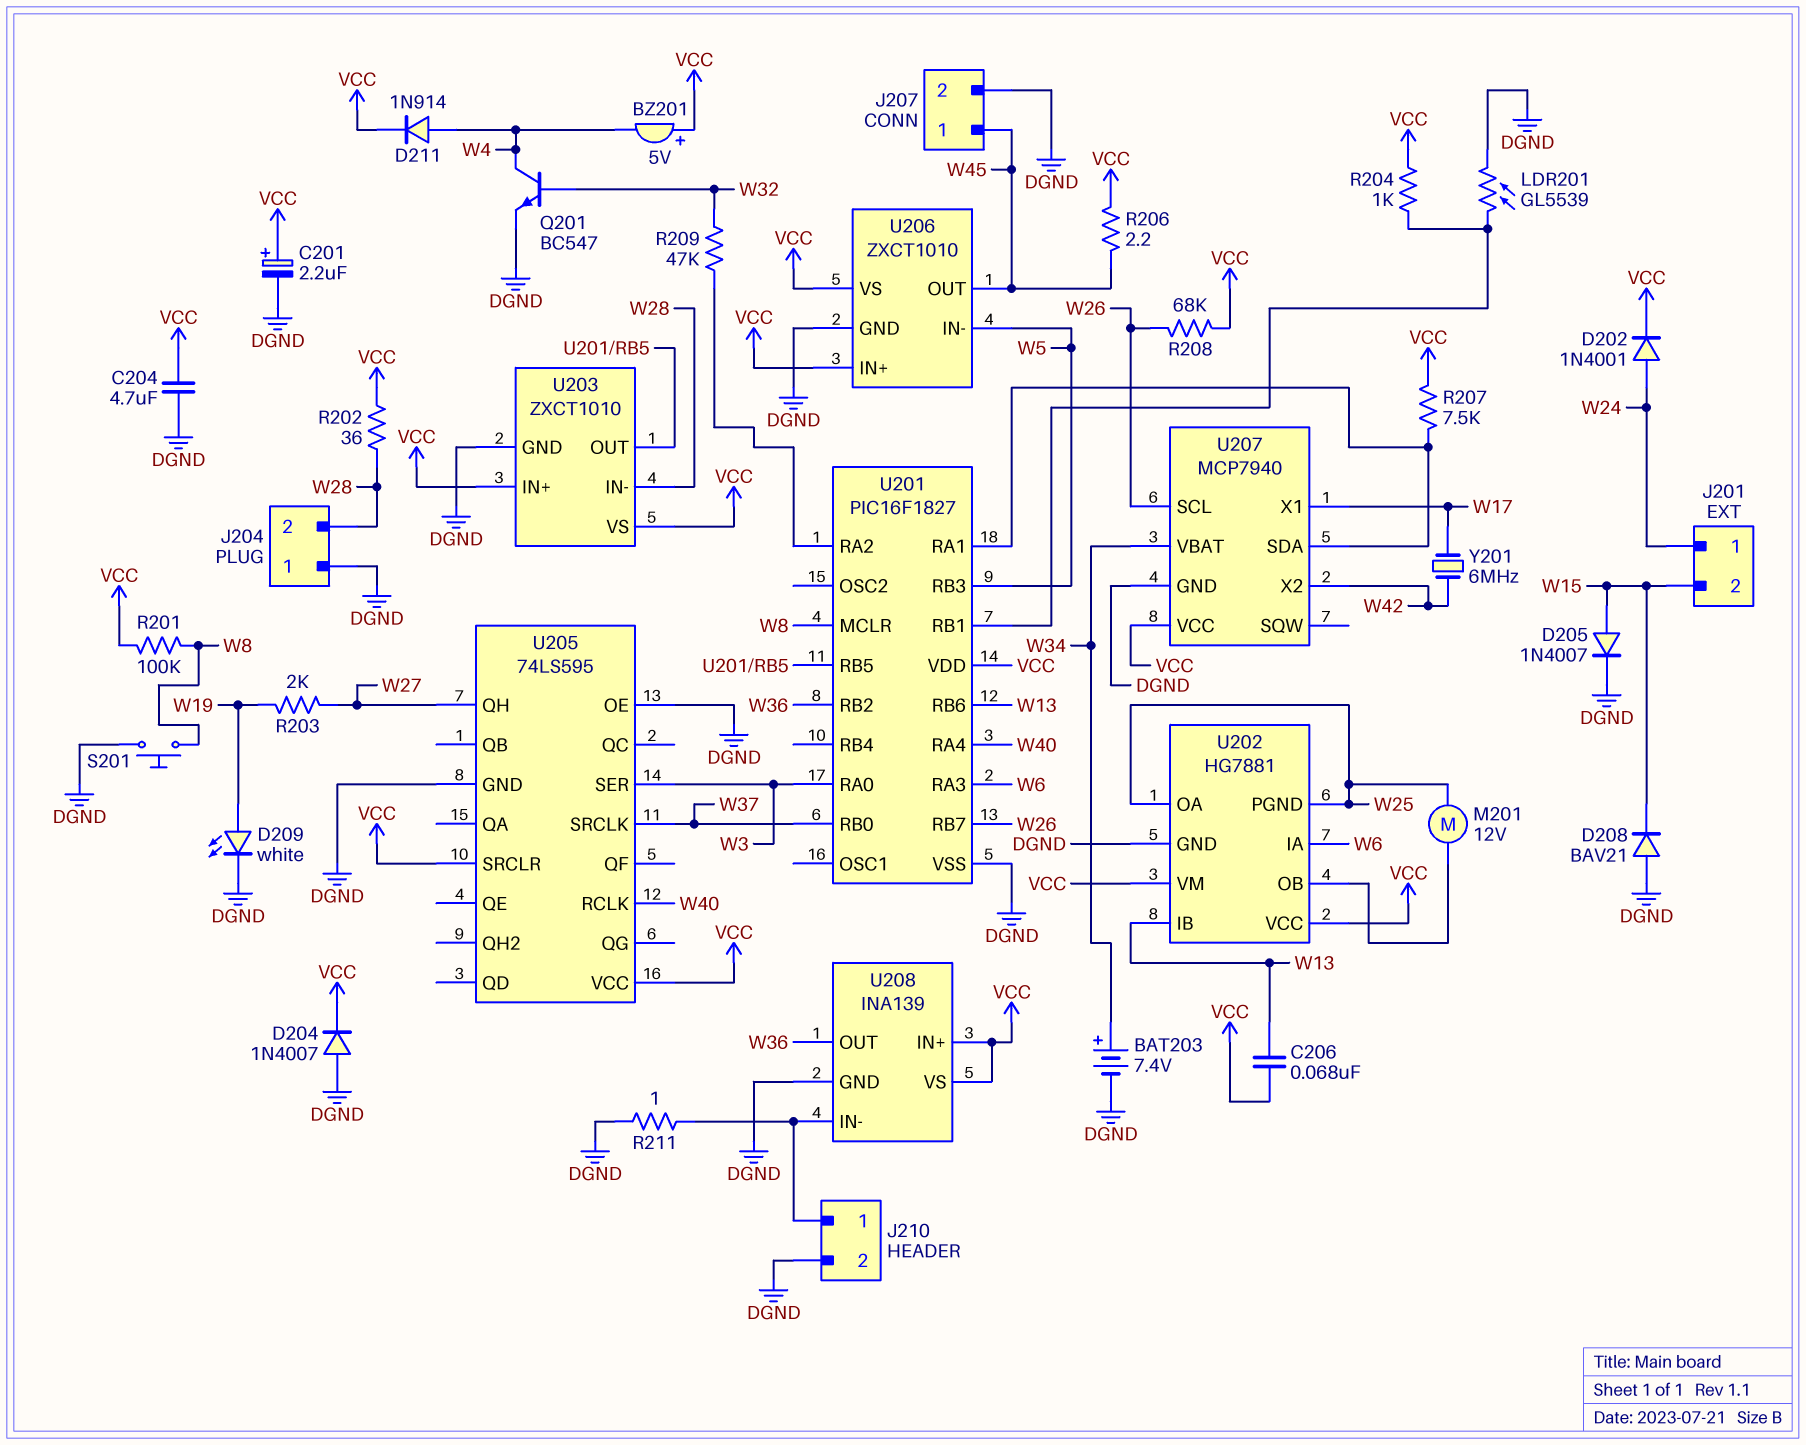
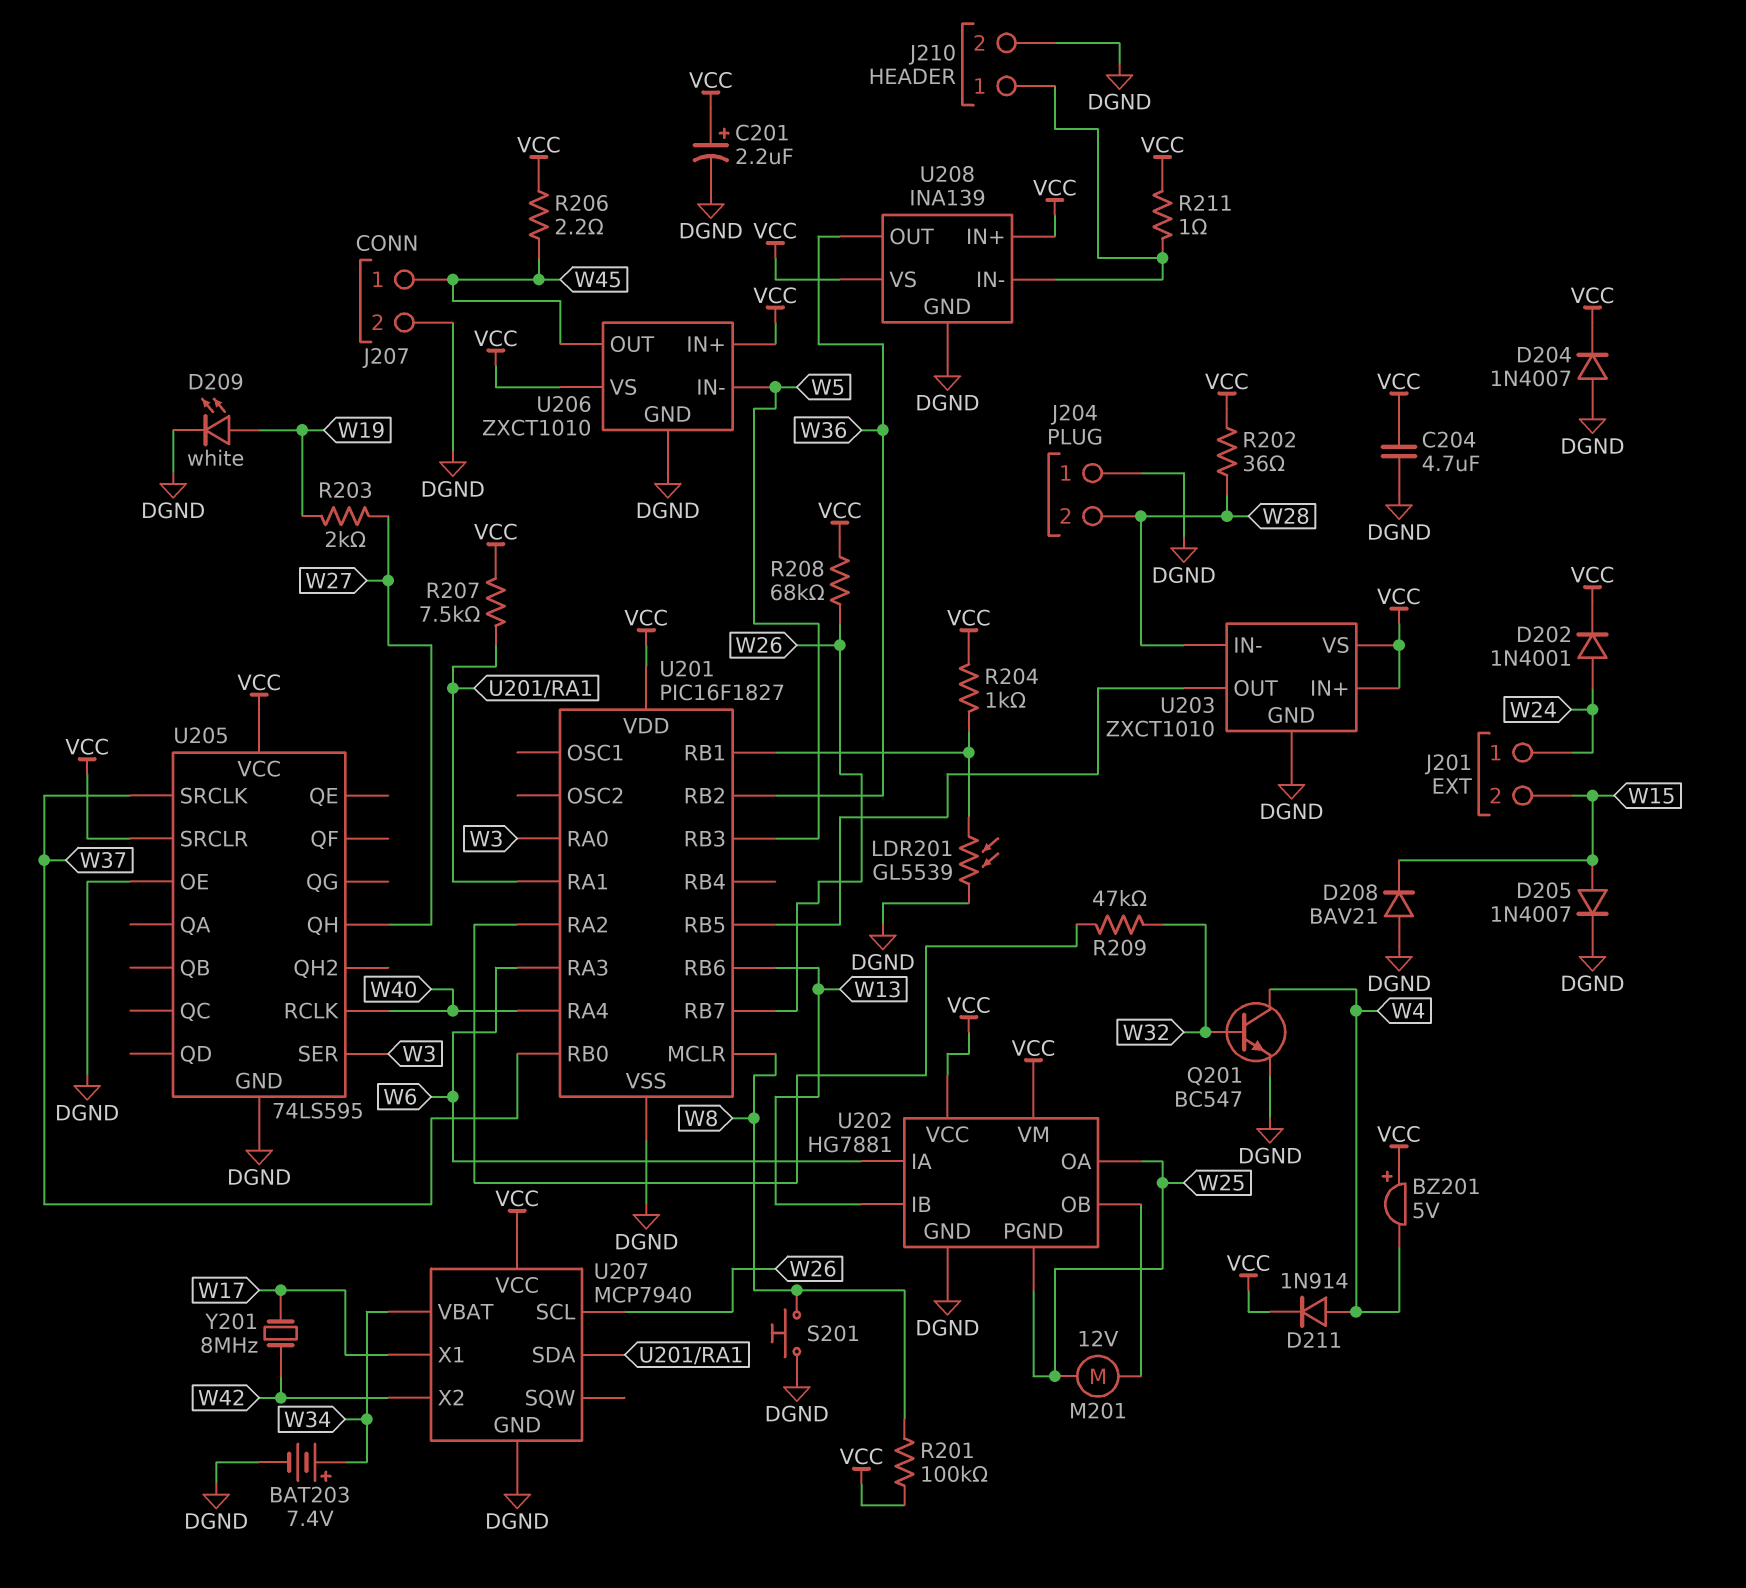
C206: 68nF (VCC, W13) -> none
R211: 1 (DGND, J210/1) -> 1 (J210/1, VCC)
Y201: 6MHz (W17, W42) -> 8MHz (W17, W42)

